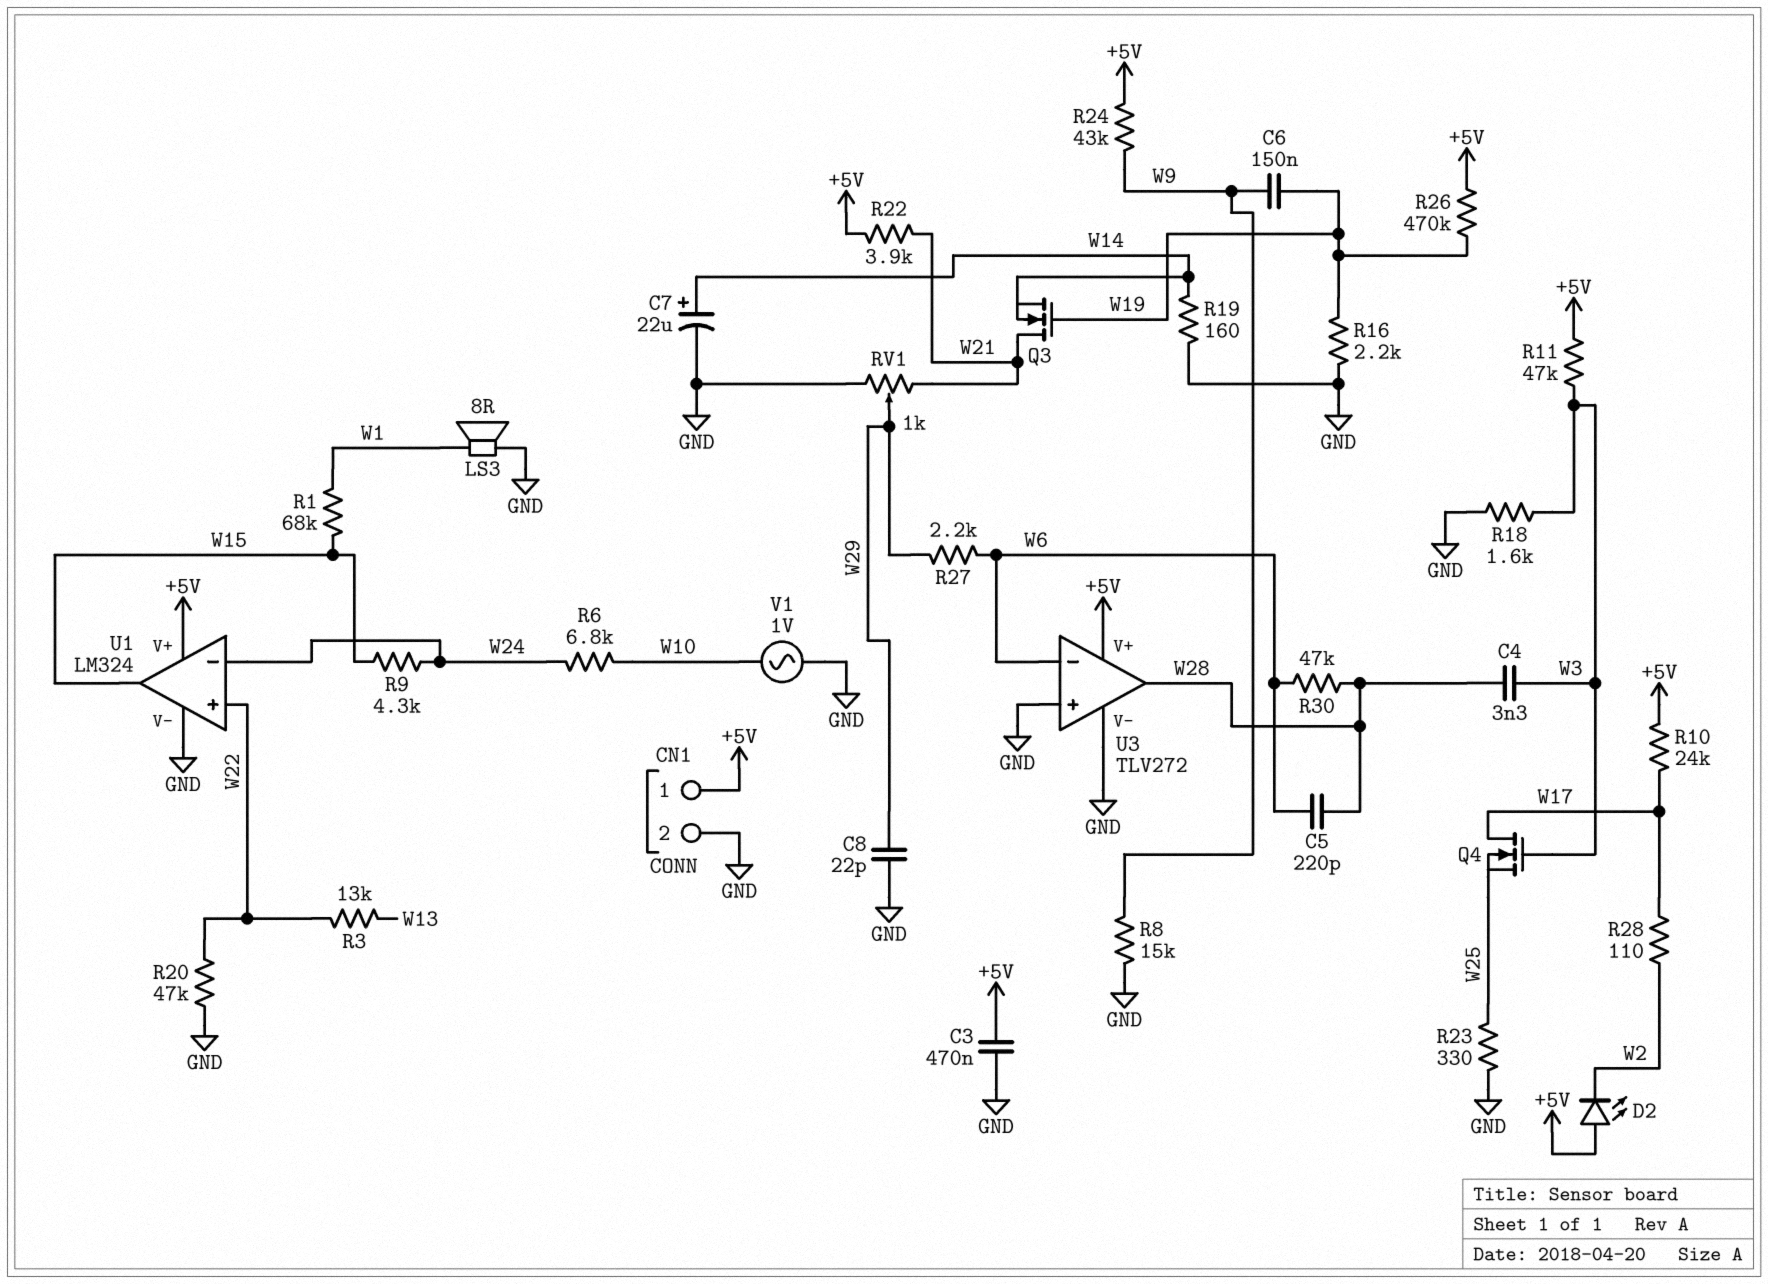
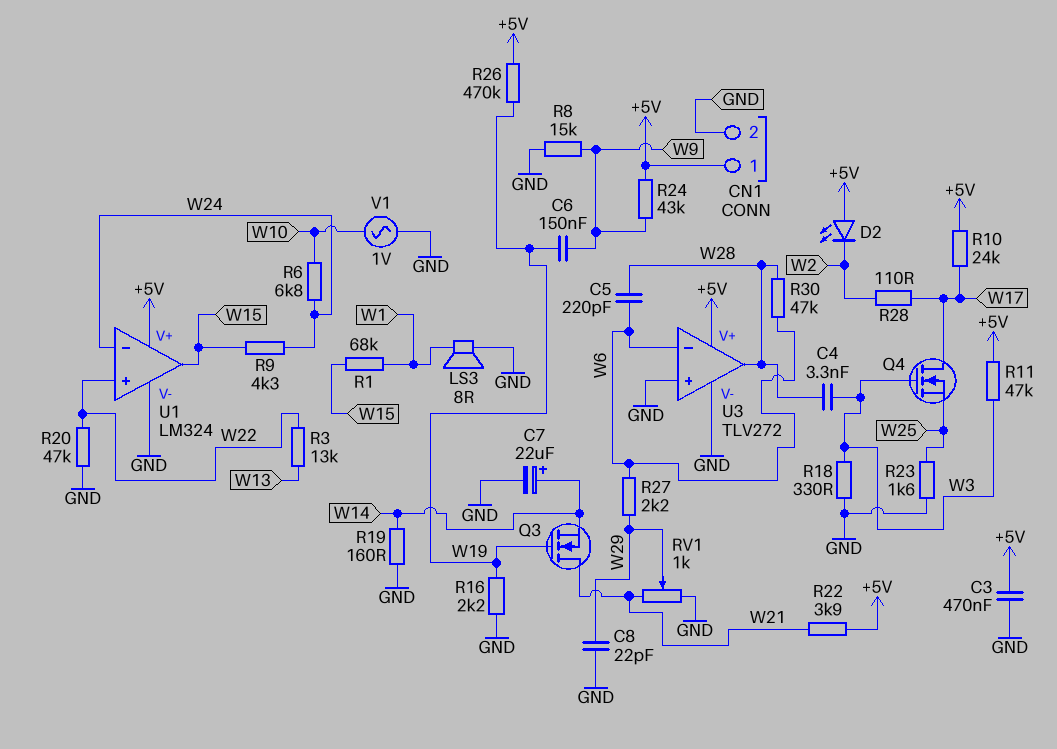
R18: 1.6k (GND, W3) -> 330 (GND, W3)
R23: 330 (GND, W25) -> 1.6k (GND, W25)

